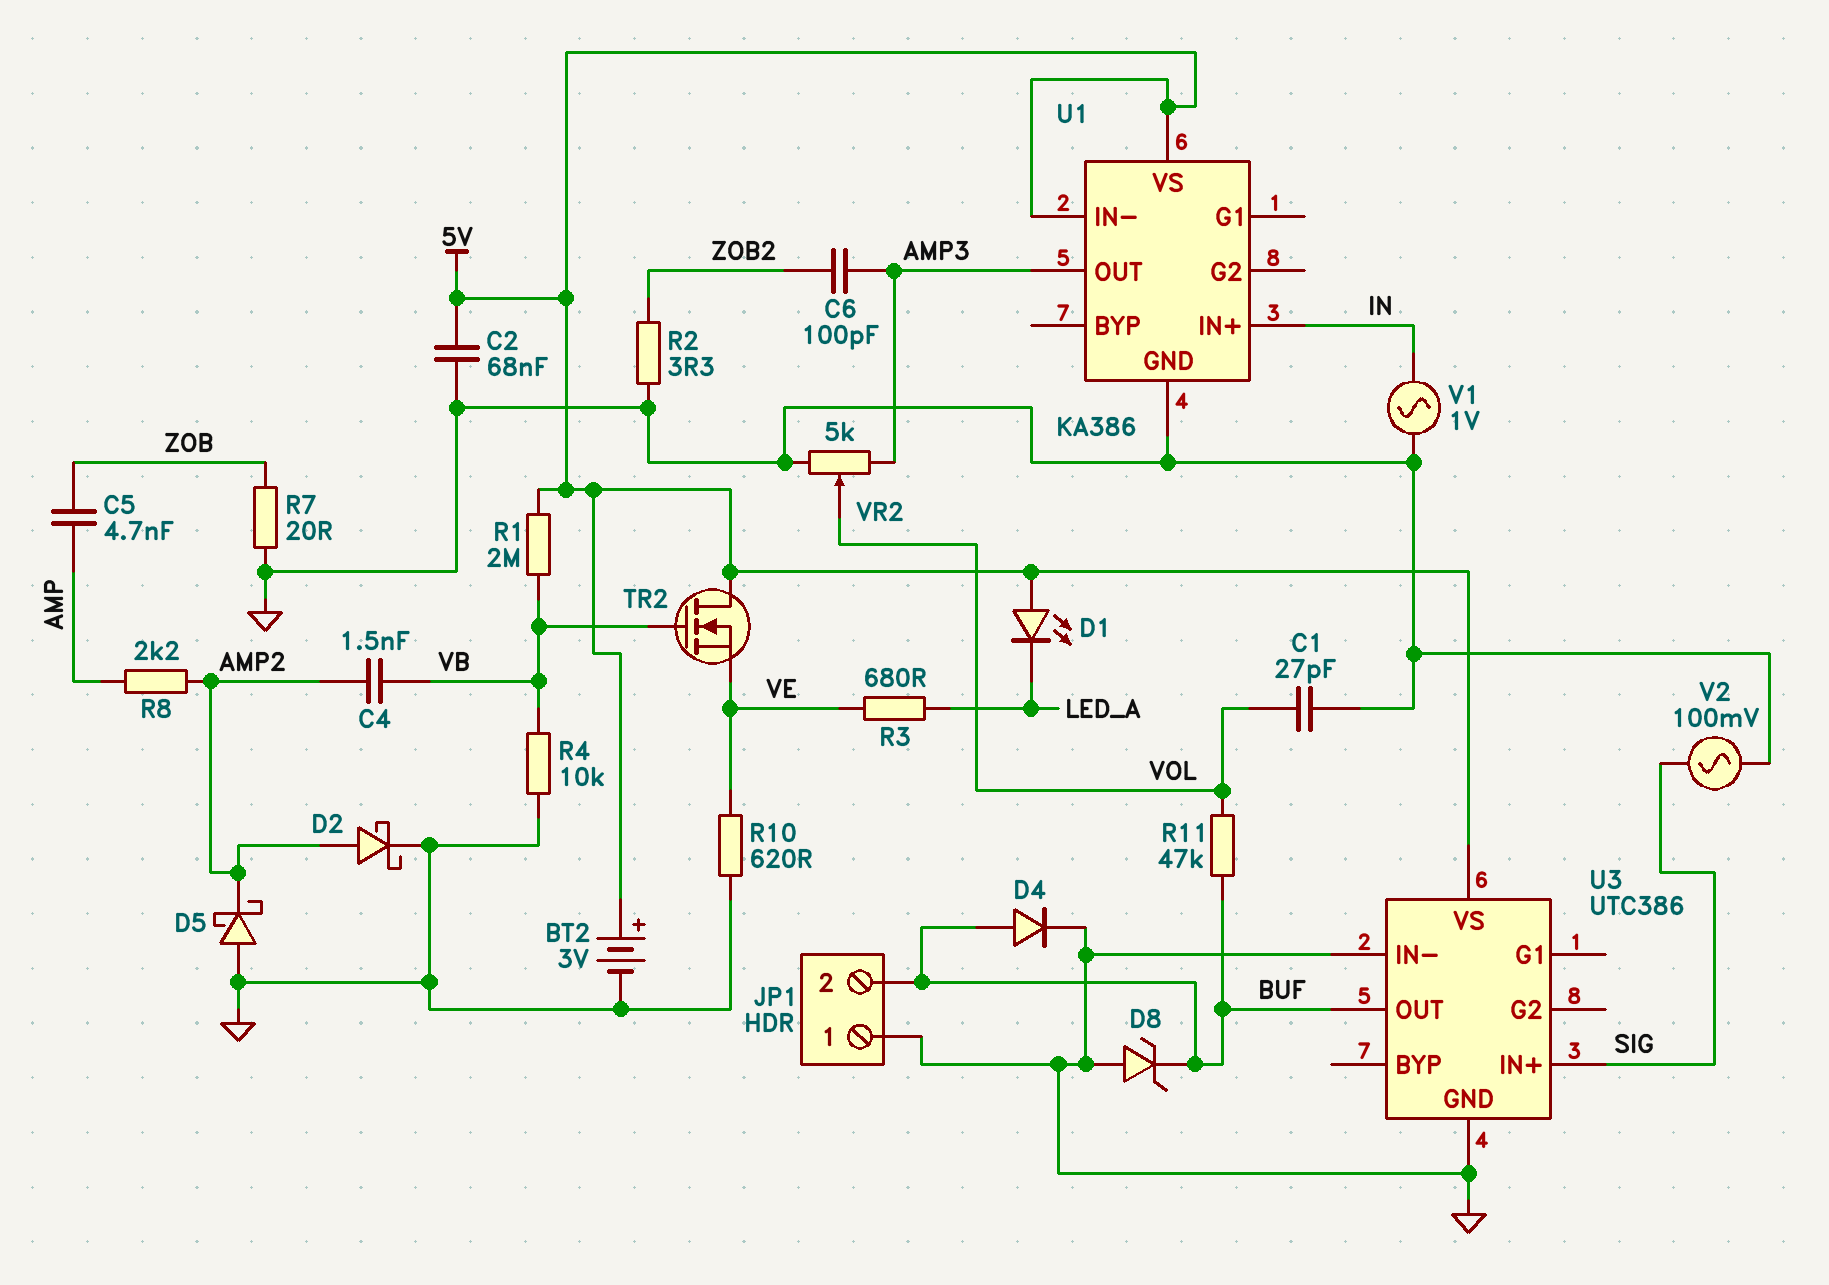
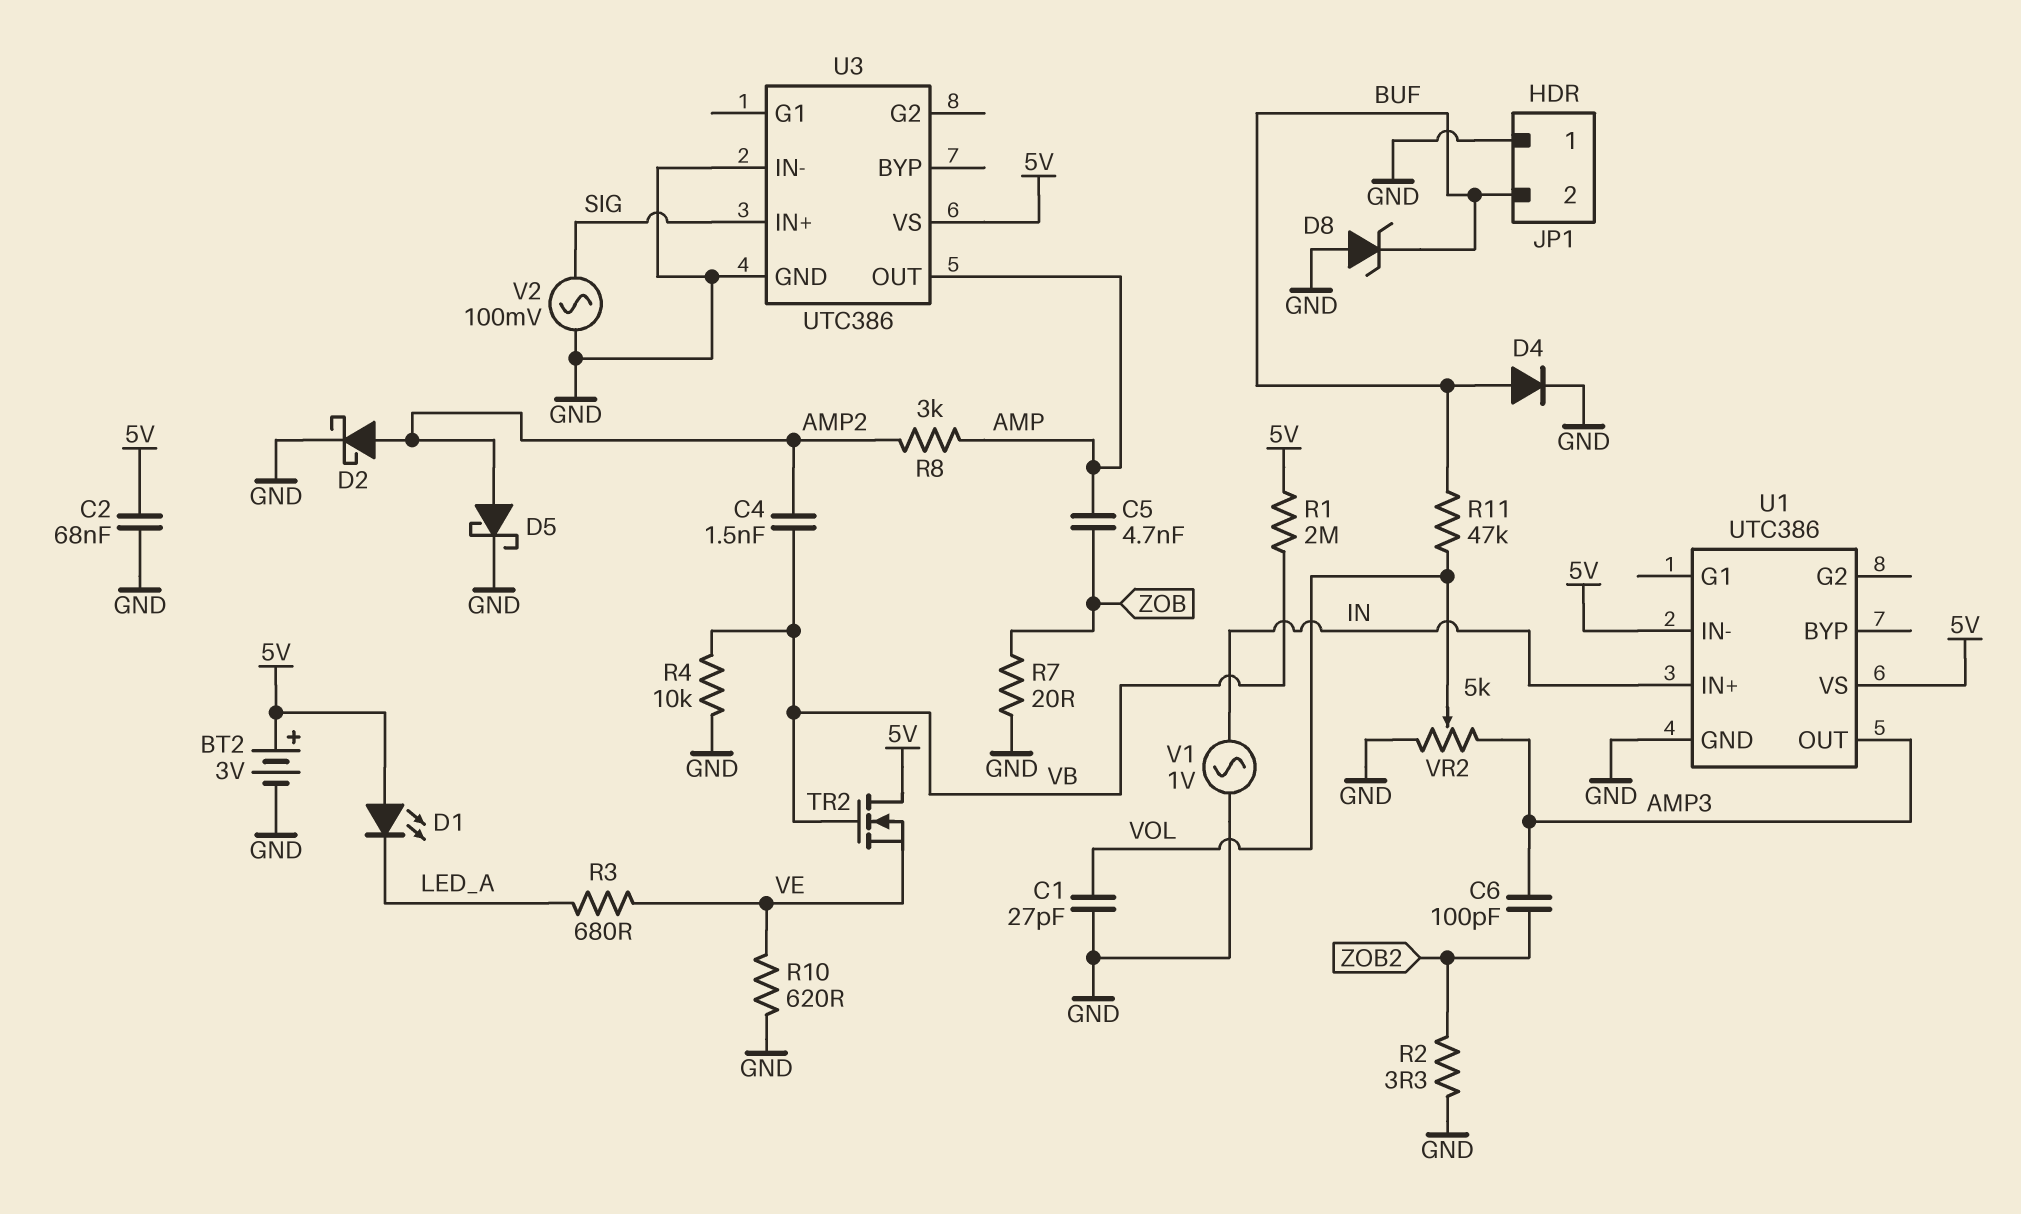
D5: schottky (A GND, K AMP2) -> schottky (A AMP2, K GND)
R8: 2.2k (AMP, AMP2) -> 3k (AMP, AMP2)
U1: KA386 -> UTC386
U3 pin OUT: BUF -> AMP

